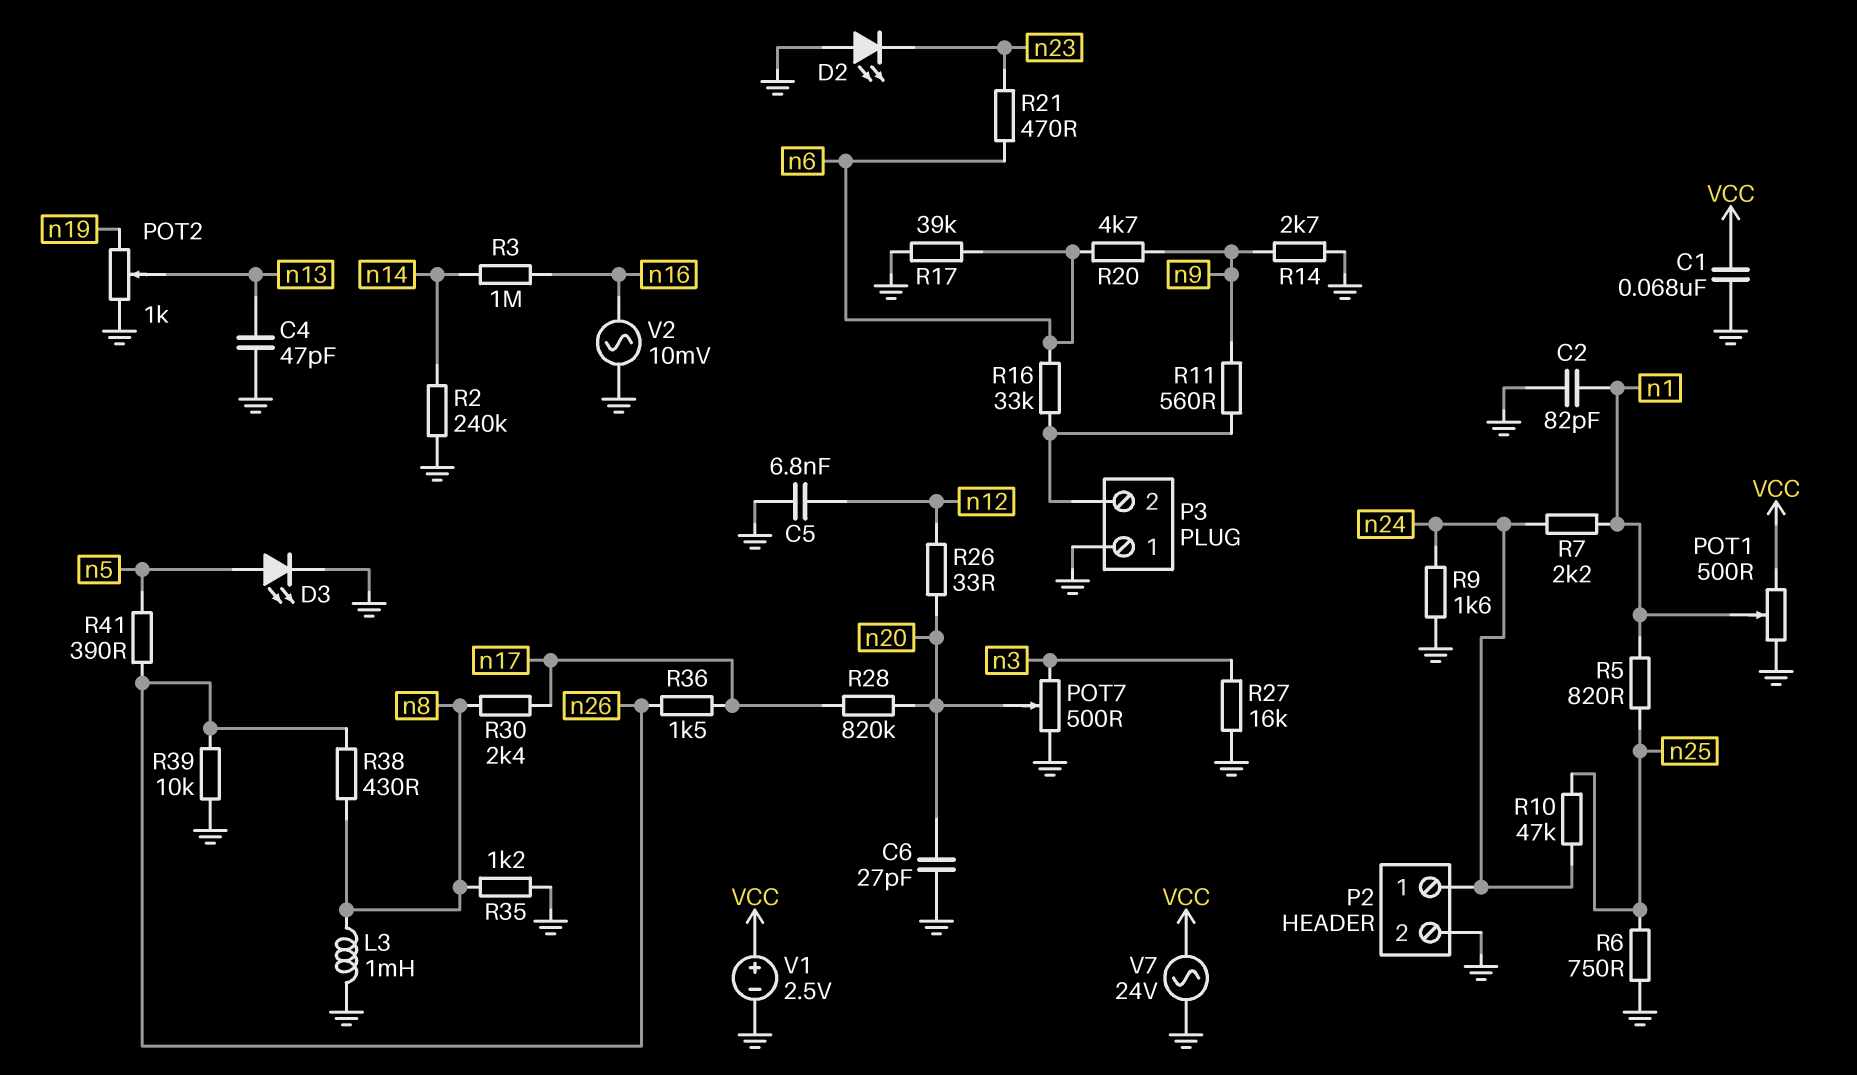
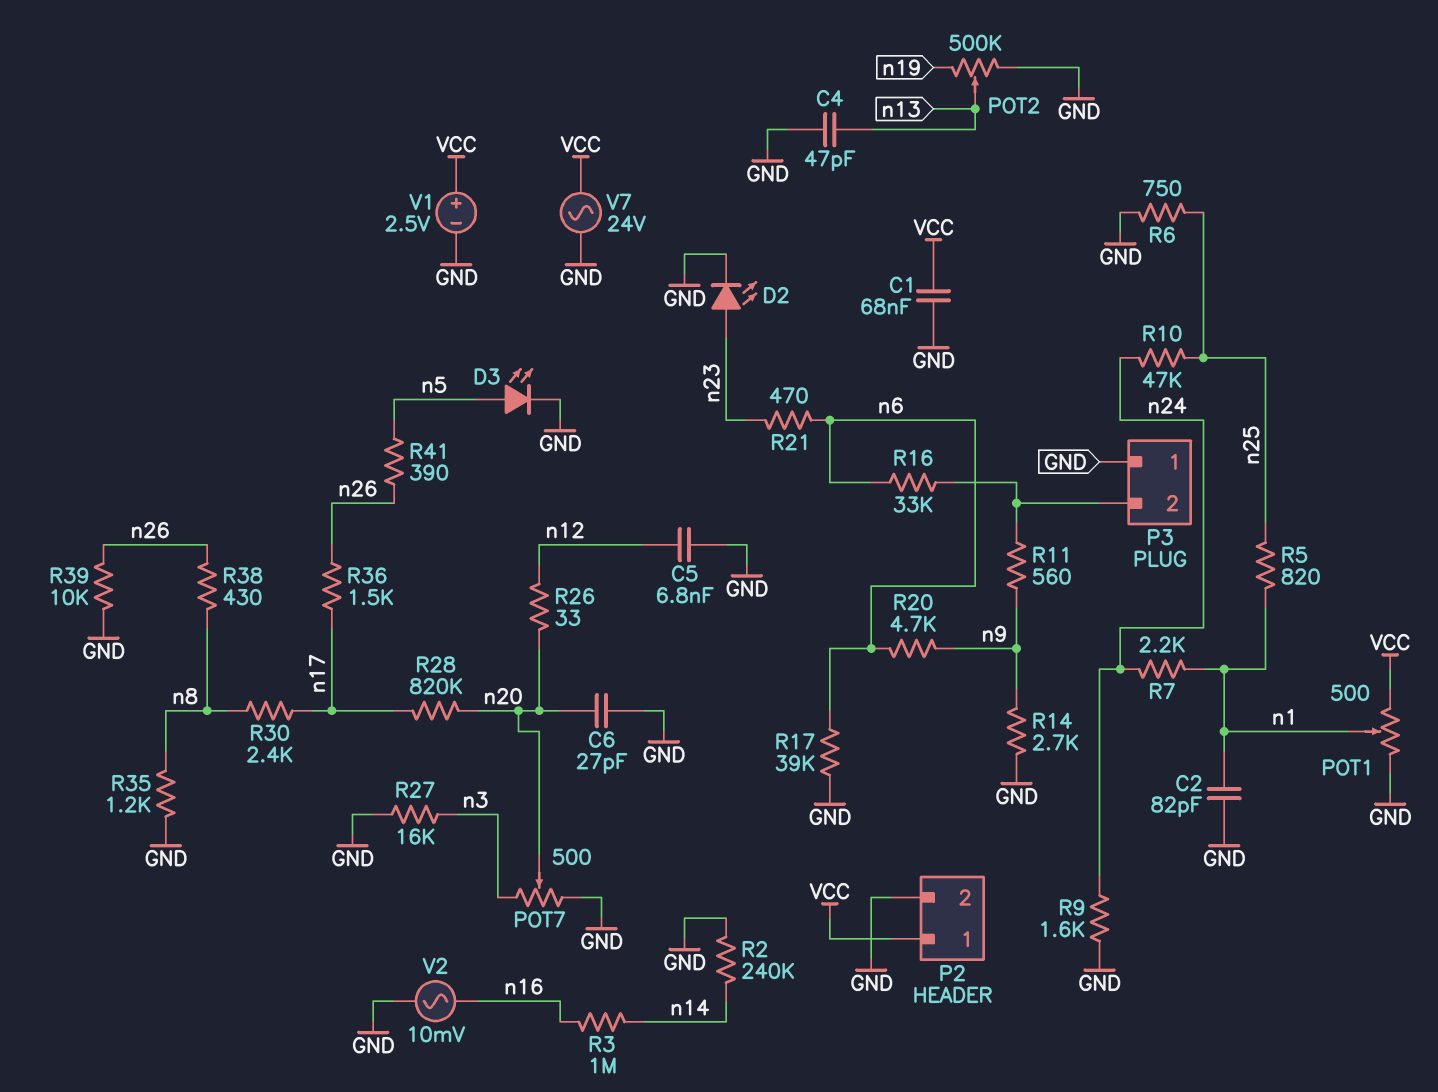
D2: LED (A GND, K n23) -> LED (A n23, K GND)
L3: 1mH (GND, n8) -> none
P2 pin 1: n24 -> VCC
POT2: 1k (GND, n19, wiper n13) -> 500k (GND, n19, wiper n13)

